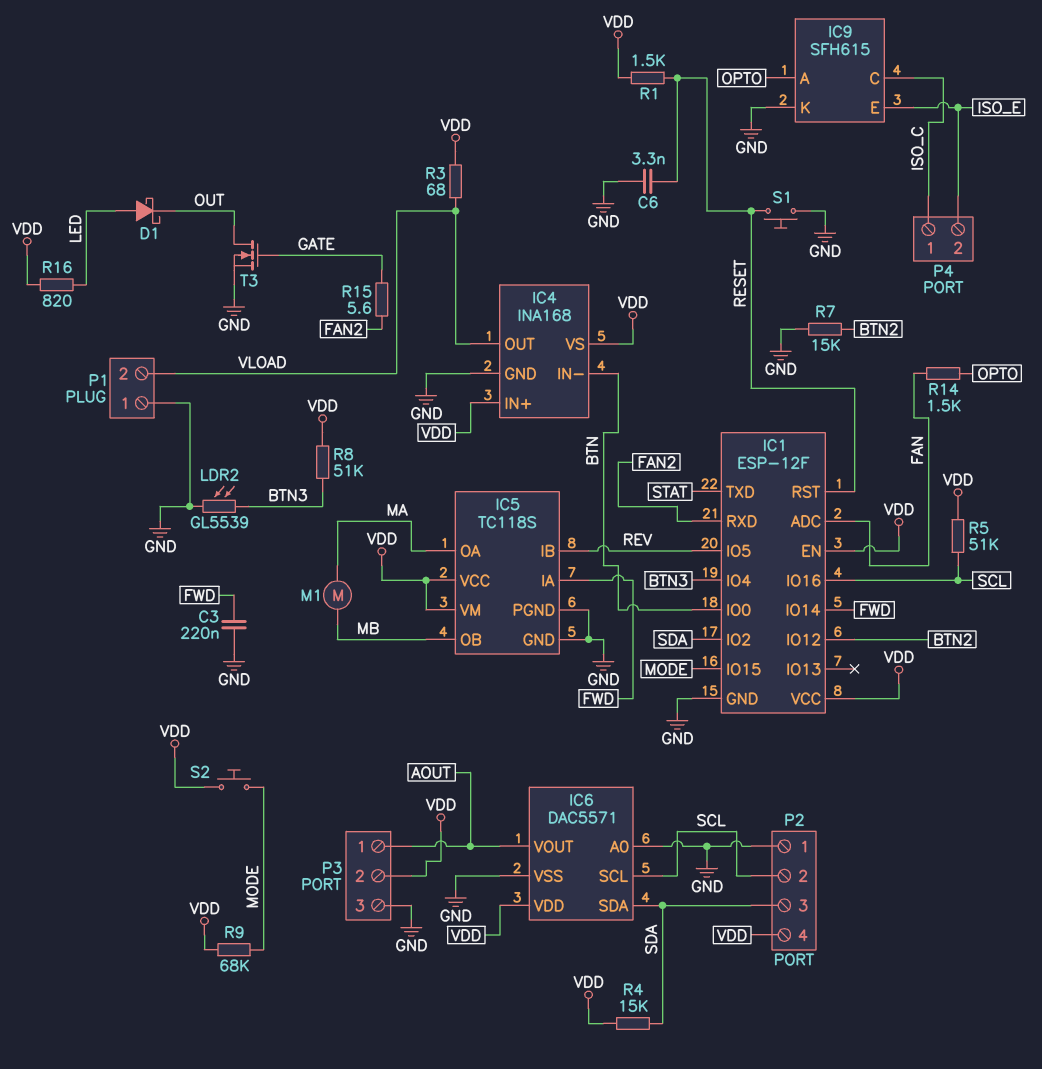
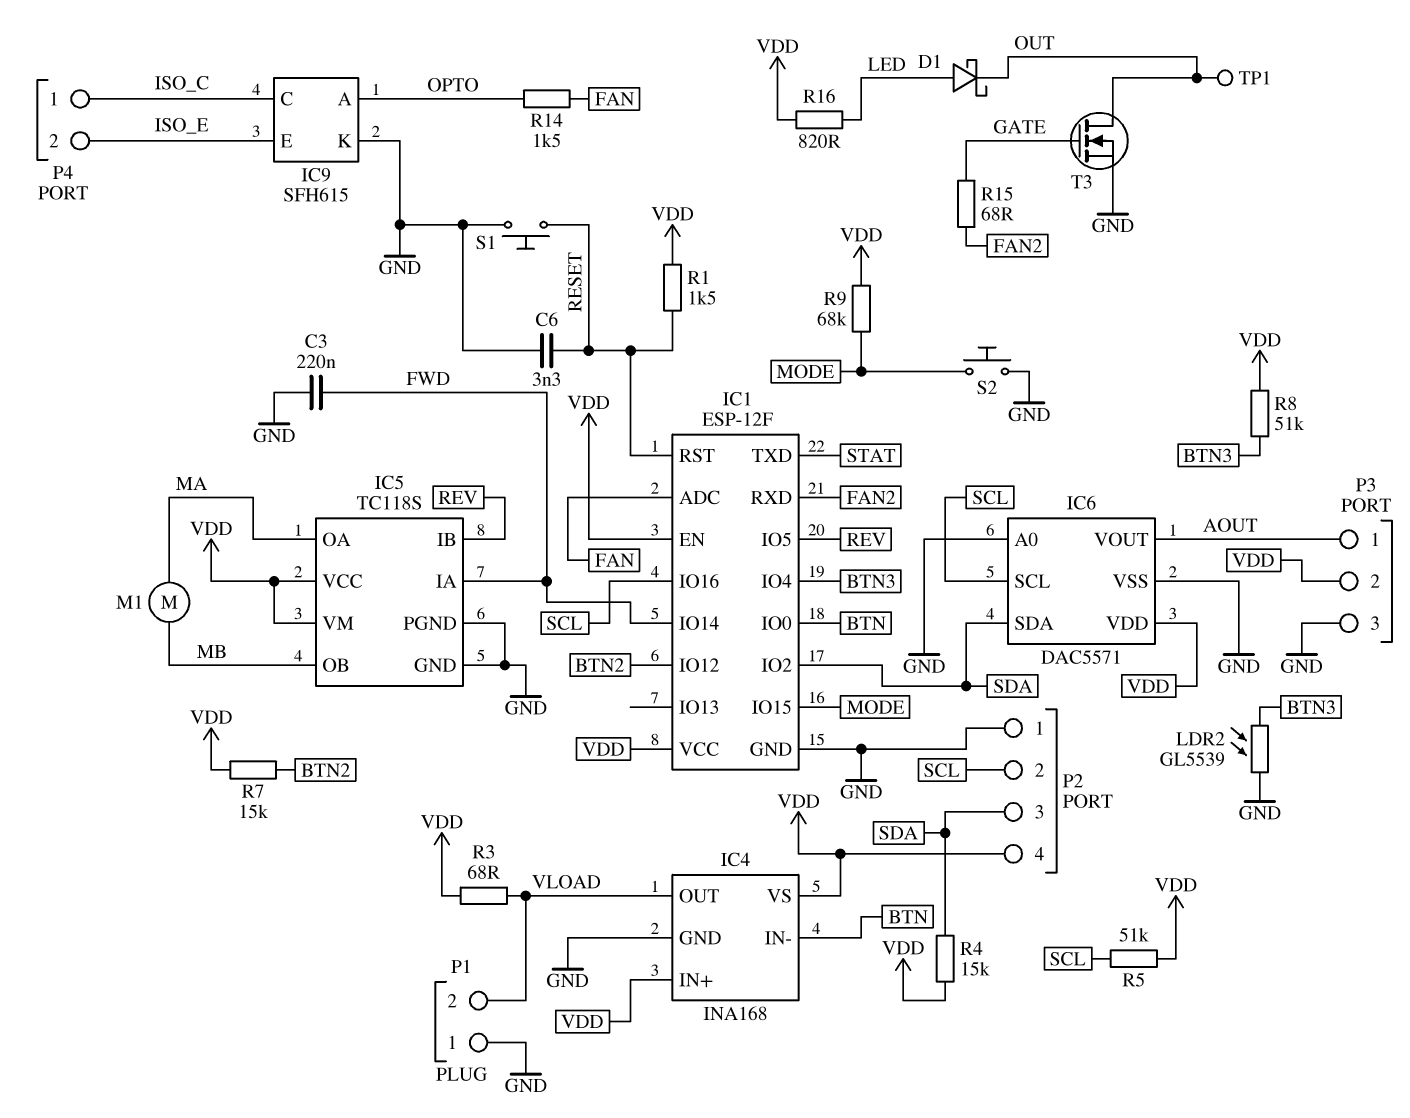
R7: 15k (BTN2, GND) -> 15k (BTN2, VDD)
R15: 5.6 (FAN2, GATE) -> 68 (FAN2, GATE)
S2: button (MODE, VDD) -> button (GND, MODE)
TP1: none -> test point (OUT)

